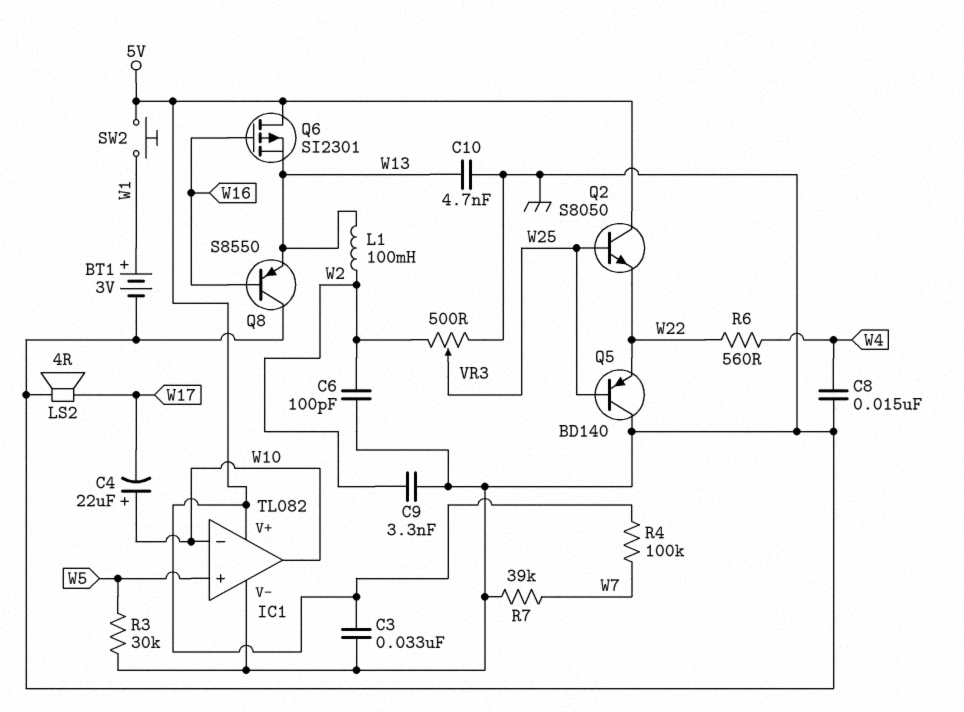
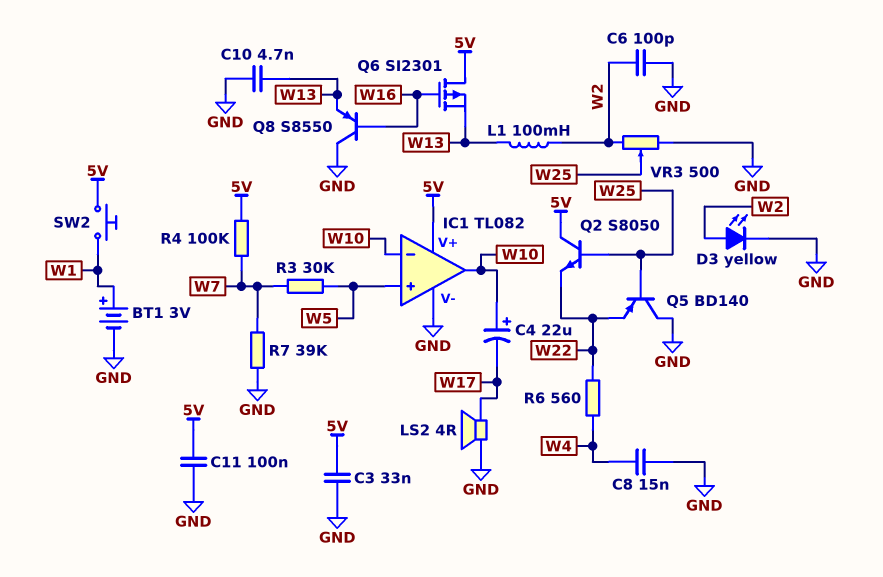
C9: 3.3nF (GND, W2) -> none
C11: none -> 100nF (5V, GND)
D3: none -> LED yellow (A W2, K GND)
R3: 30k (GND, W5) -> 30k (W5, W7)

